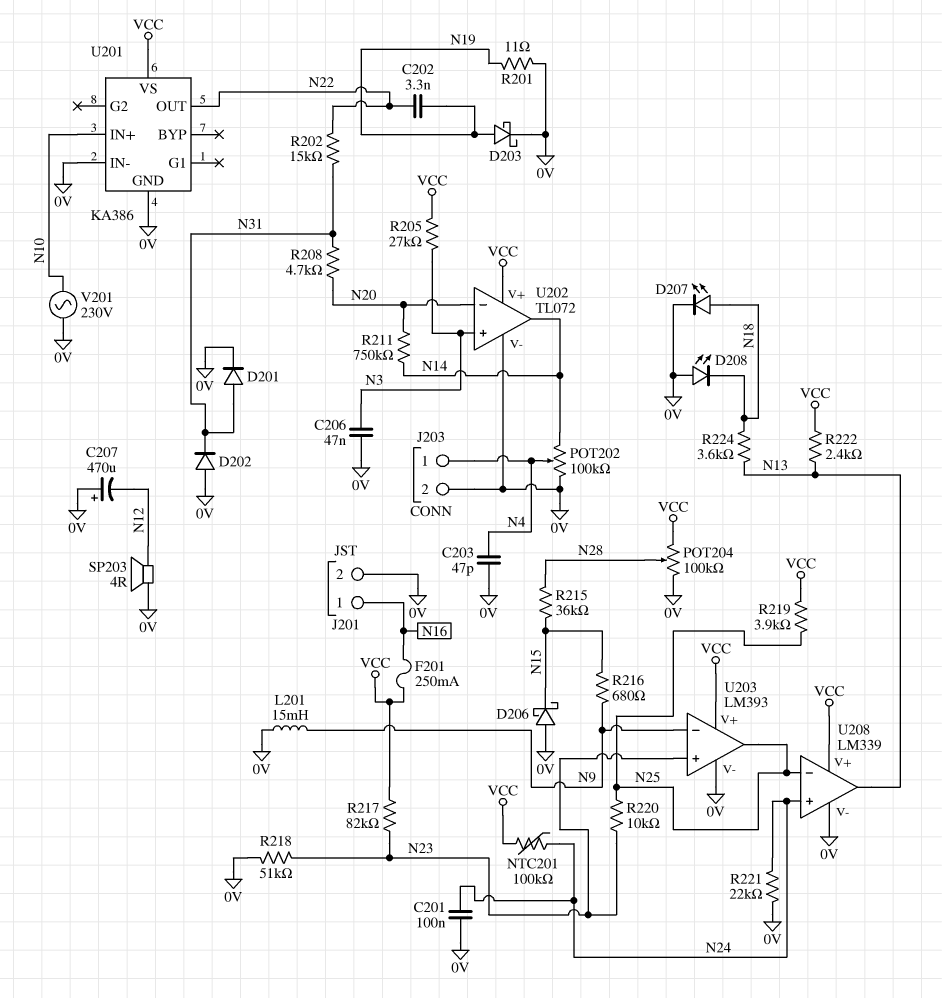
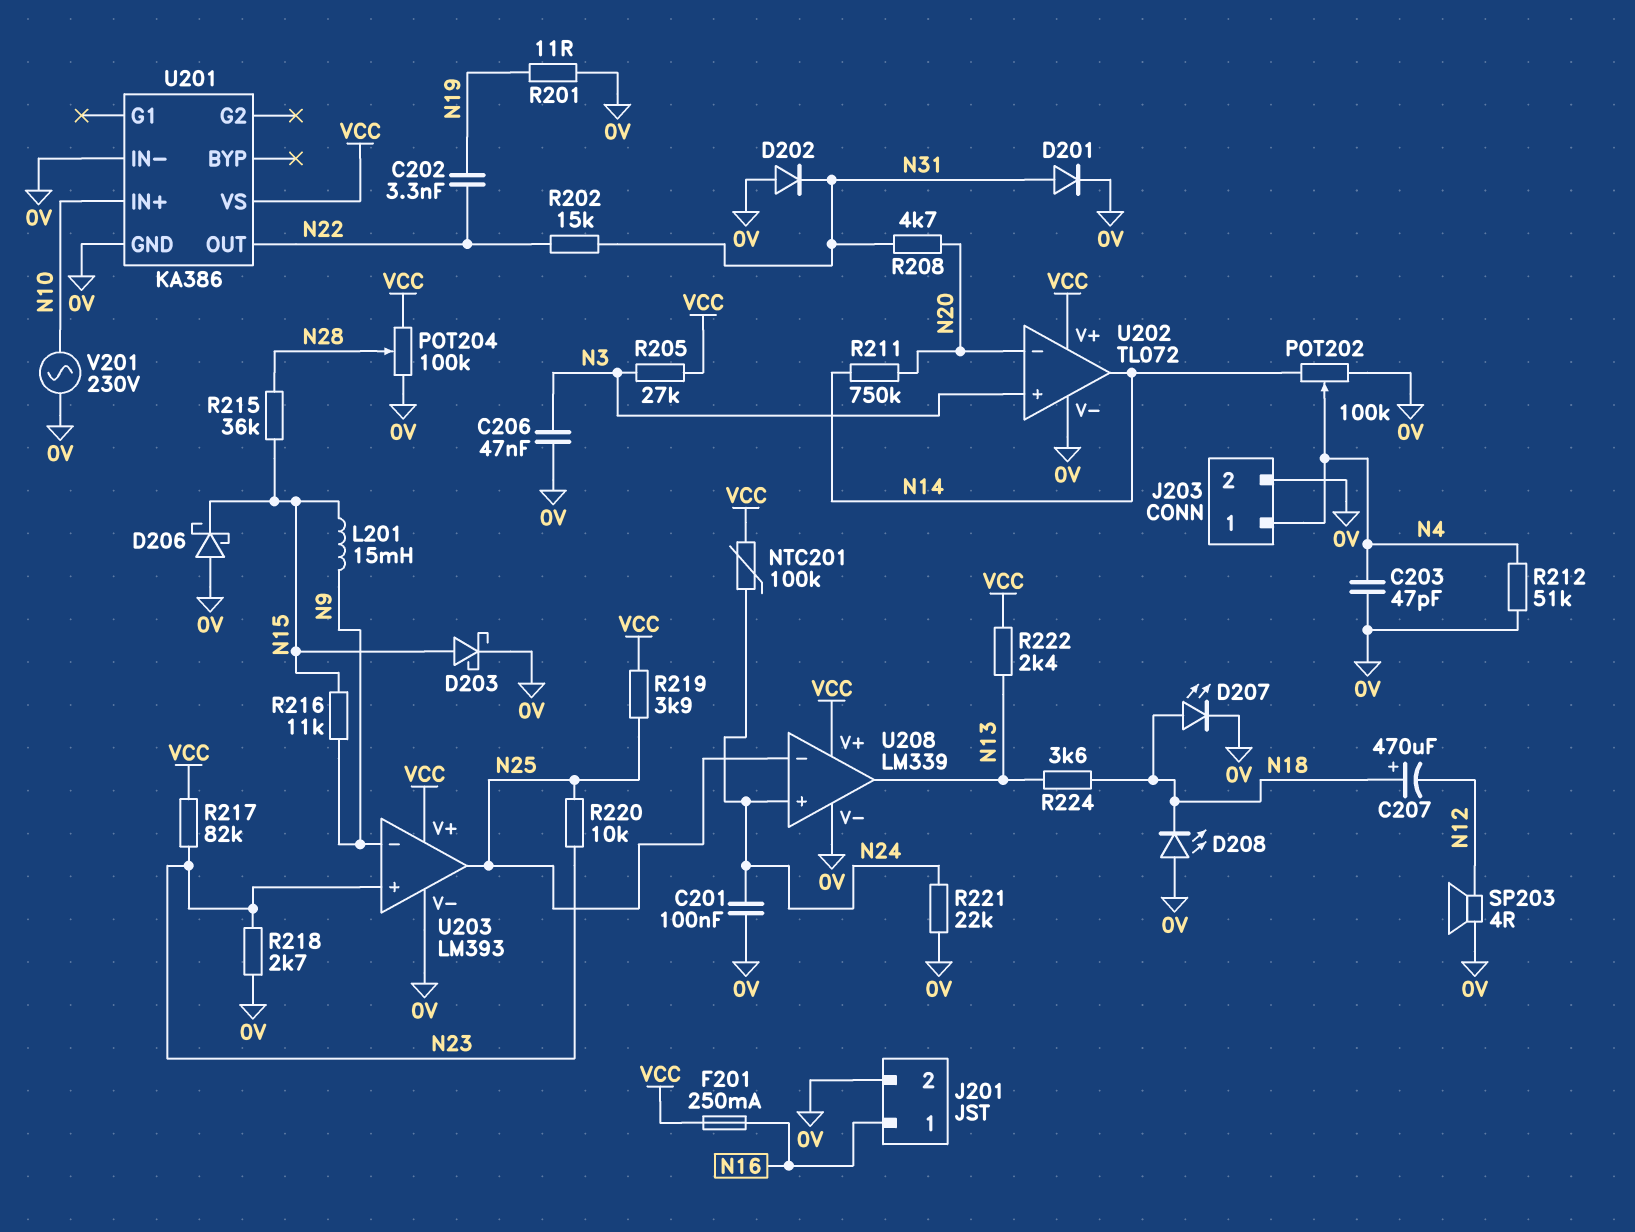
C207: 470uF (plus 0V, minus N12) -> 470uF (plus N18, minus N12)
D203: schottky (A N19, K 0V) -> schottky (A N15, K 0V)
L201: 15mH (0V, N9) -> 15mH (N9, N15)
R212: none -> 51k (0V, N4)
R216: 680 (N9, N15) -> 11k (N9, N15)
R218: 51k (0V, N23) -> 2.7k (0V, N23)

